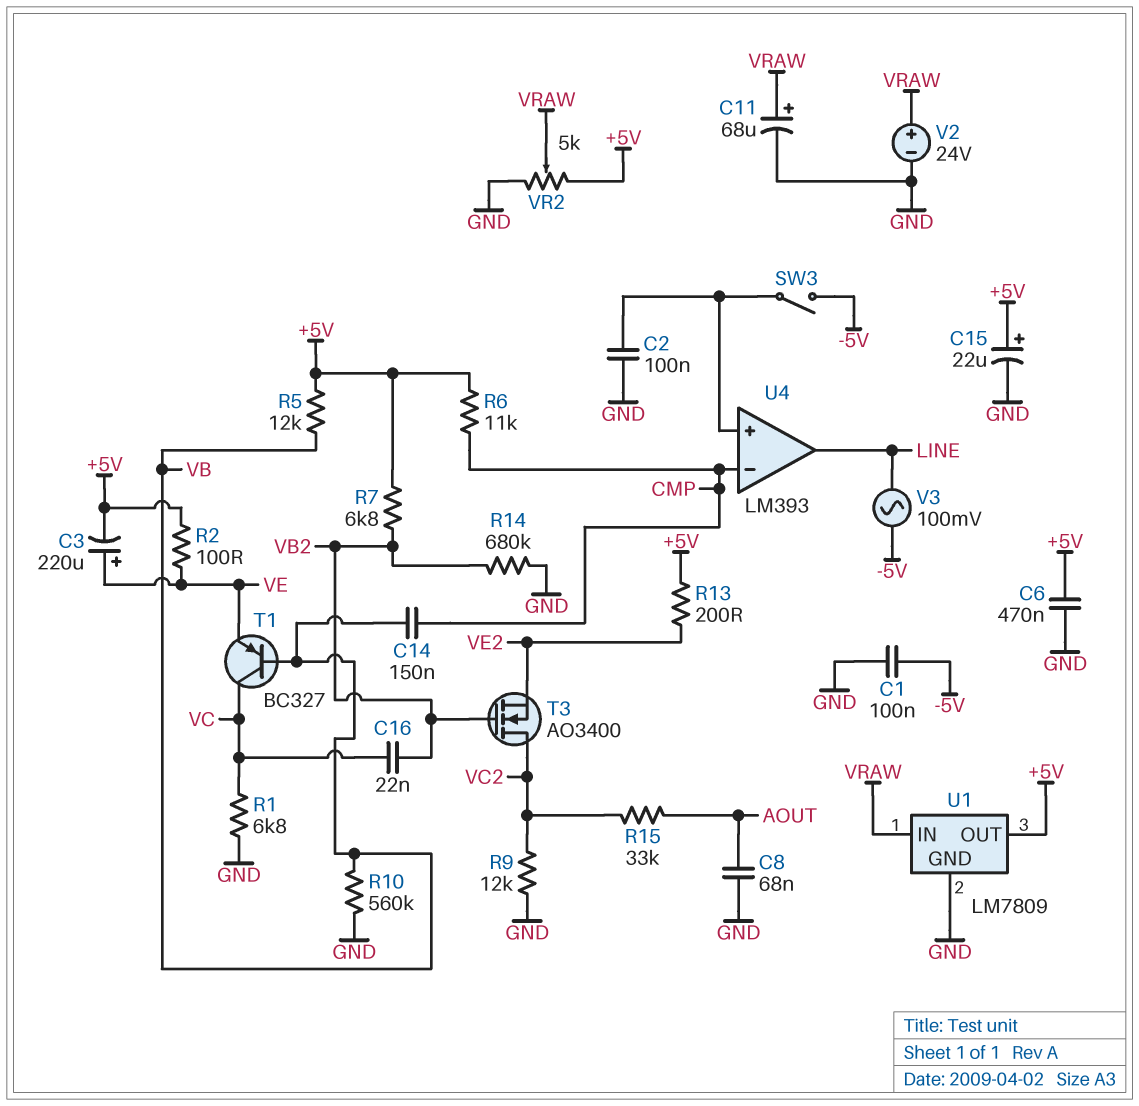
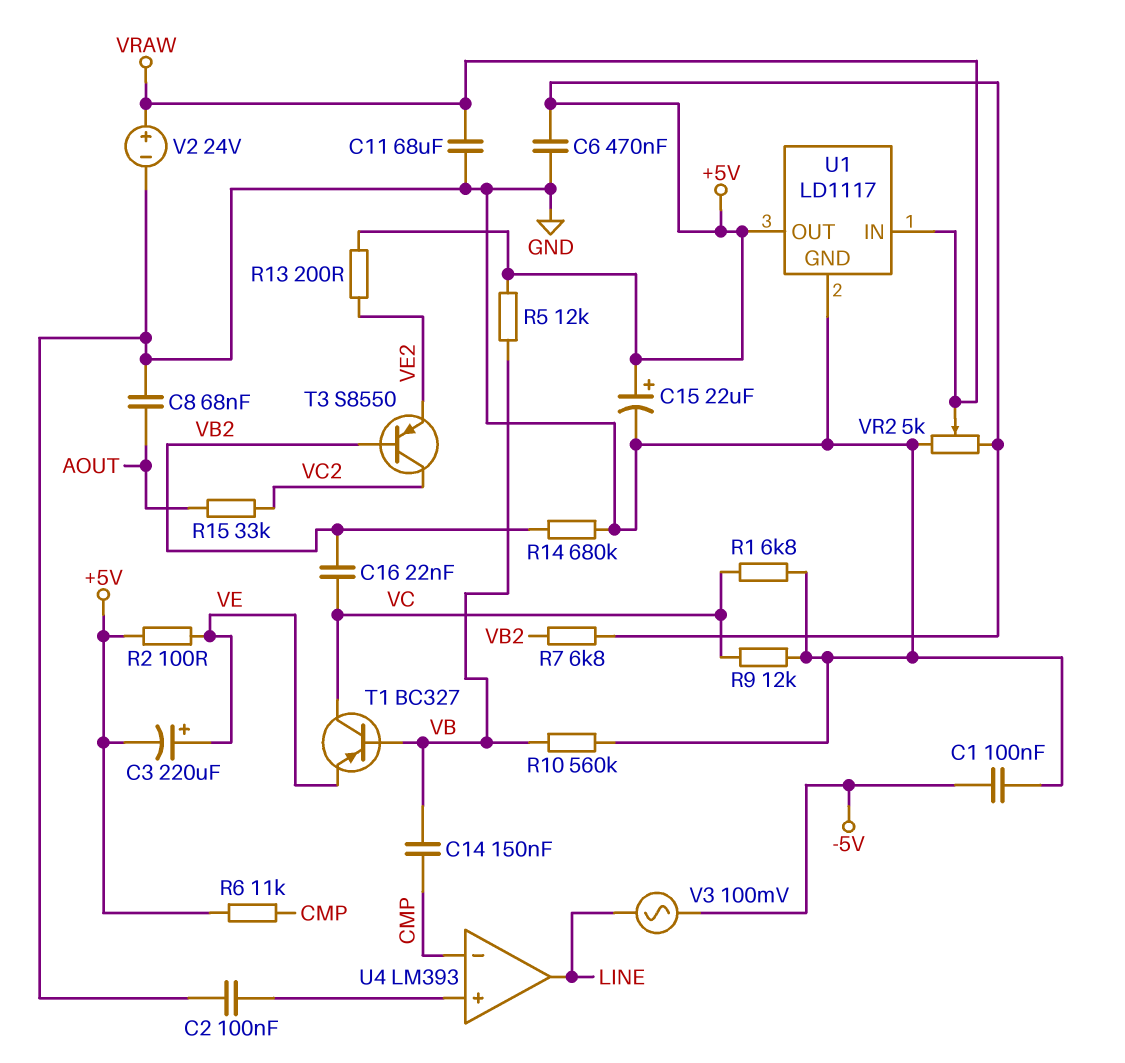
C11: 68uF (plus VRAW, minus GND) -> 68uF (GND, VRAW)
R9: 12k (GND, VC2) -> 12k (GND, VC)
SW3: switch (-5V, U4/in+) -> none
T3: NMOS AO3400 (G VB2, D VC2, S VE2) -> PNP S8550 (B VB2, C VC2, E VE2)
U1: LM7809 -> LD1117

